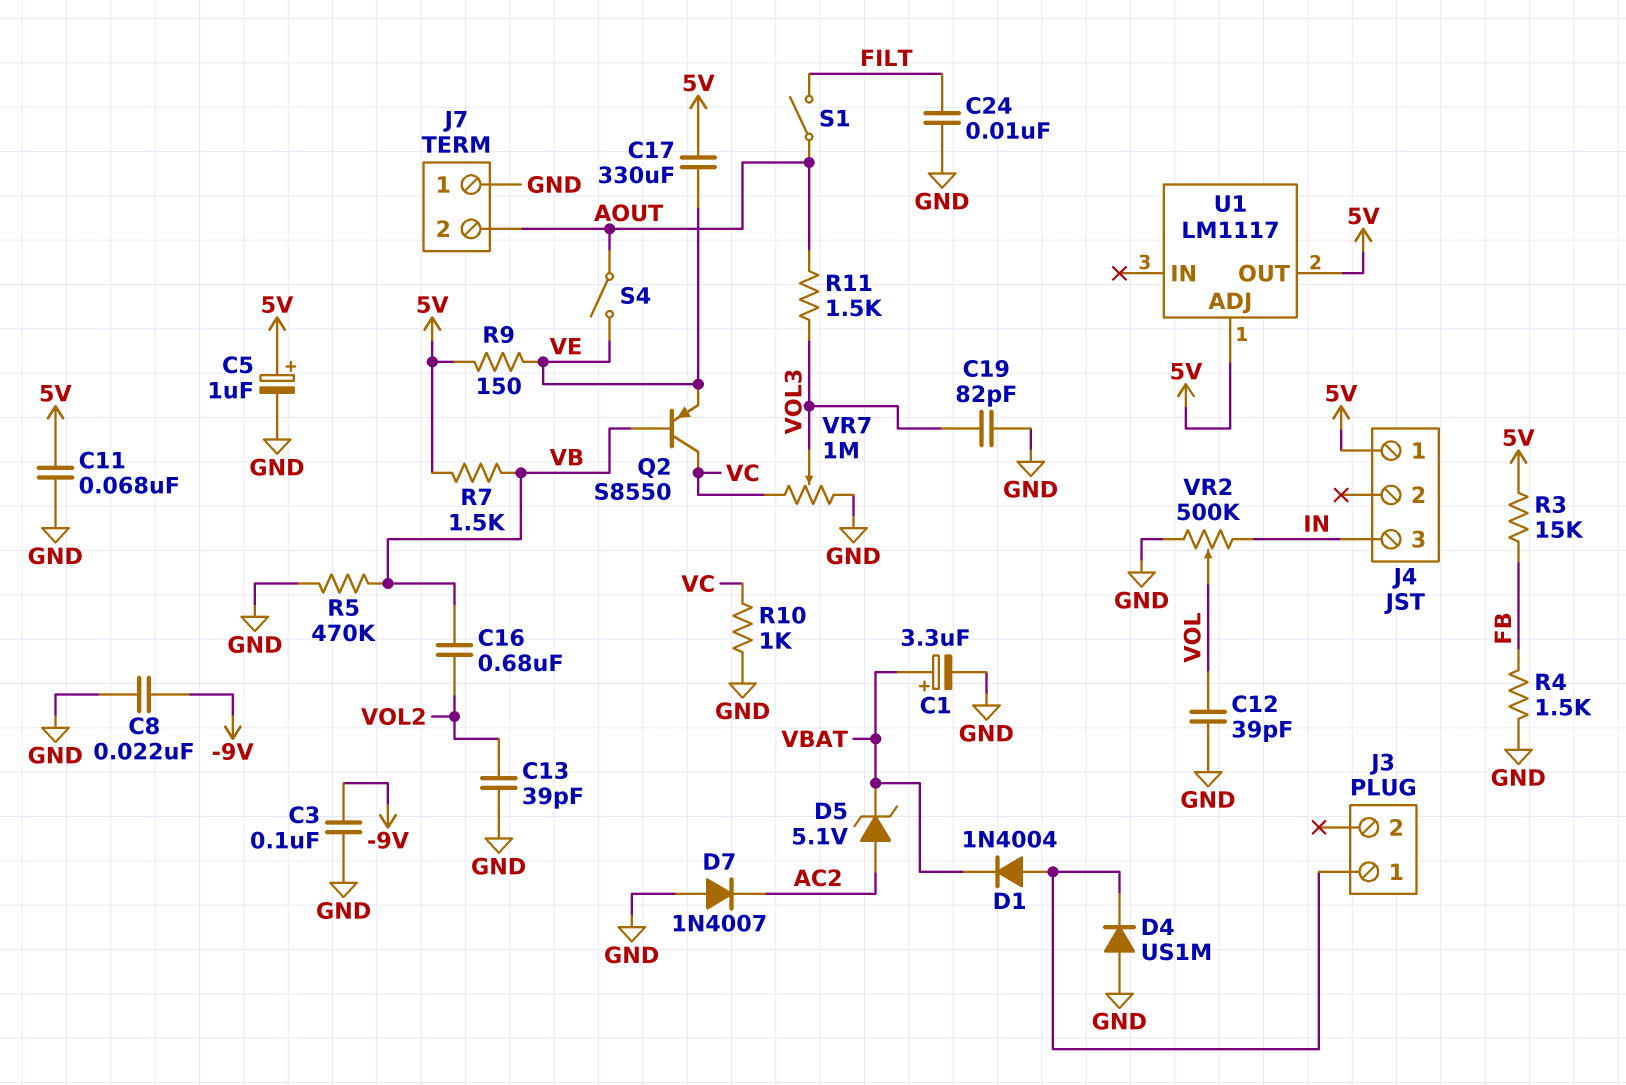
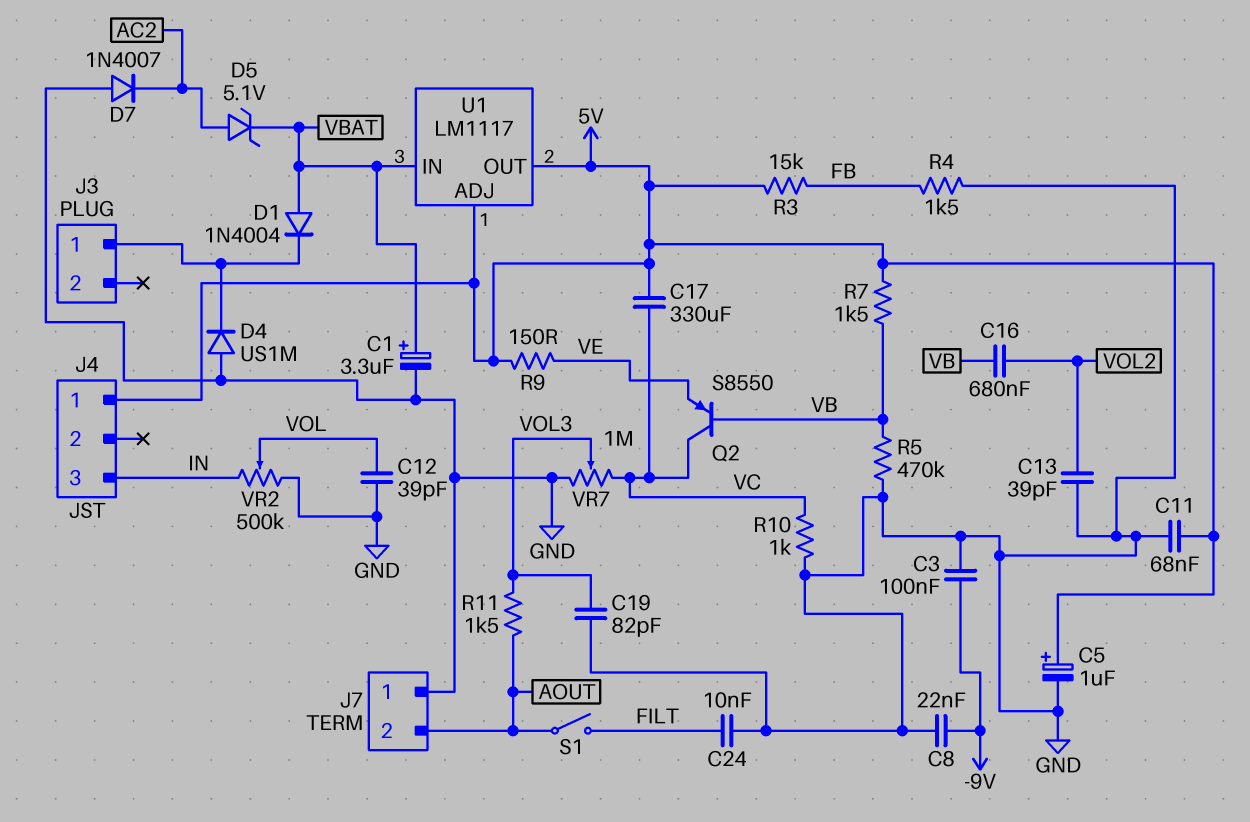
C17: 330uF (5V, VE) -> 330uF (5V, VC)
D1: diode 1N4004 (A J3/1, K VBAT) -> diode 1N4004 (A VBAT, K J3/1)
S4: switch (AOUT, VE) -> none
U1 pin IN: none -> VBAT

